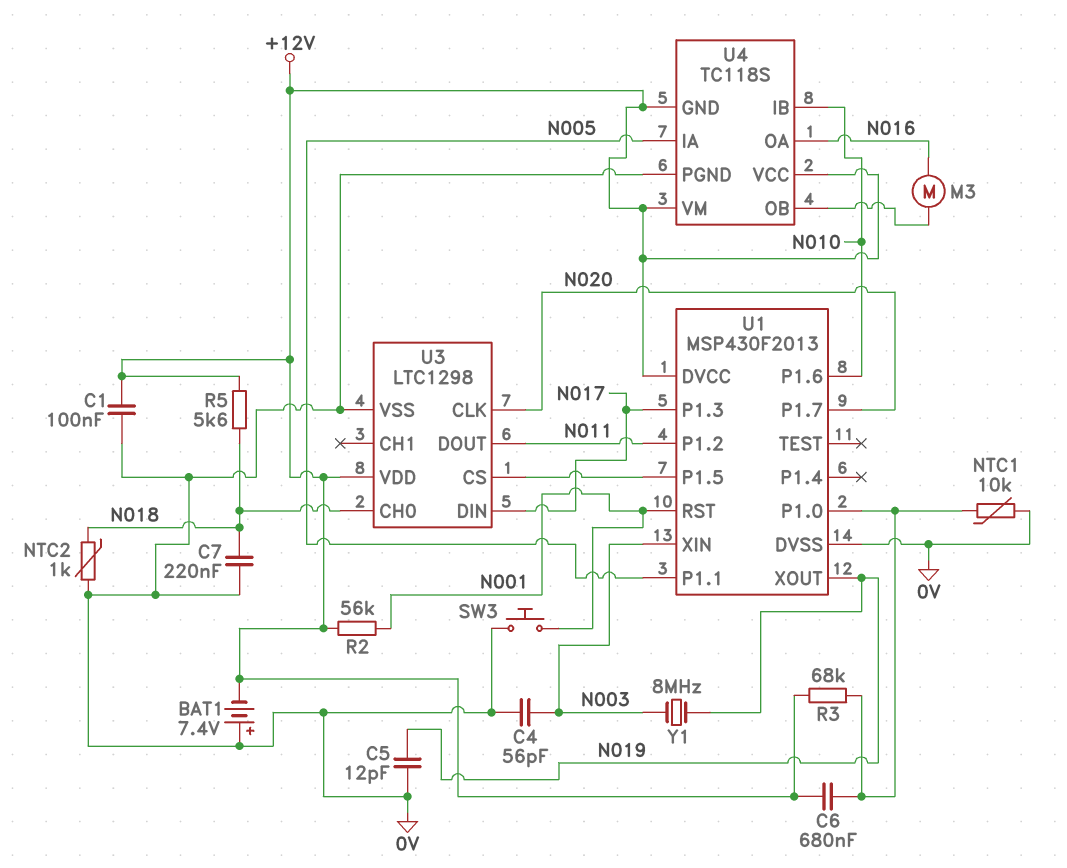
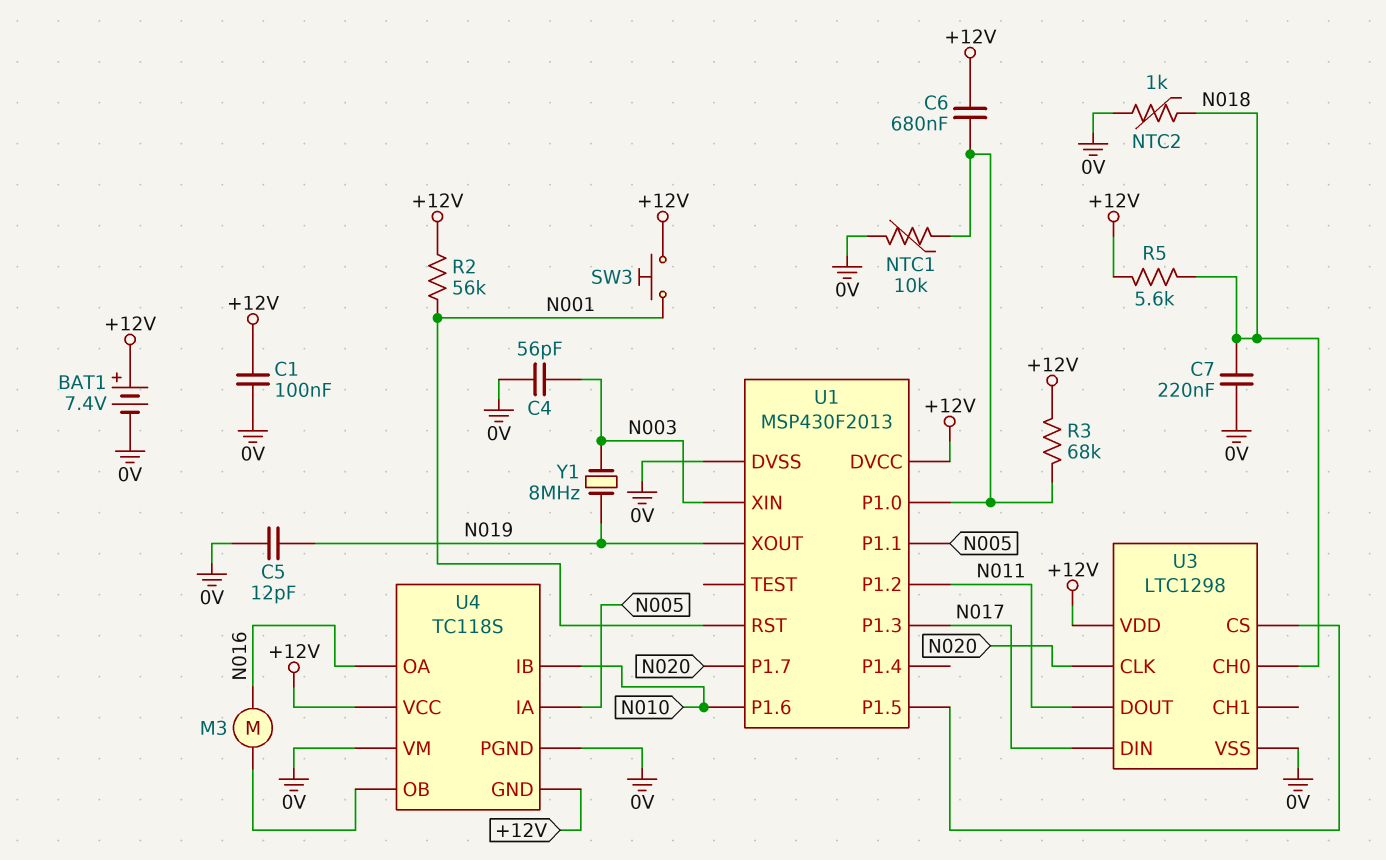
BAT1: 7.4V (plus 0V, minus +12V) -> 7.4V (plus +12V, minus 0V)
SW3: button (0V, N001) -> button (+12V, N001)
U4 pin VM: +12V -> 0V

